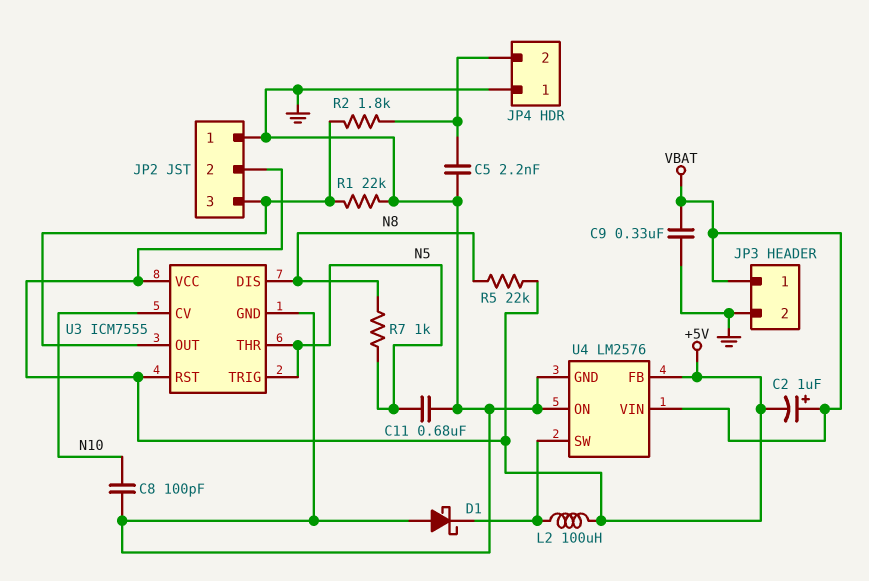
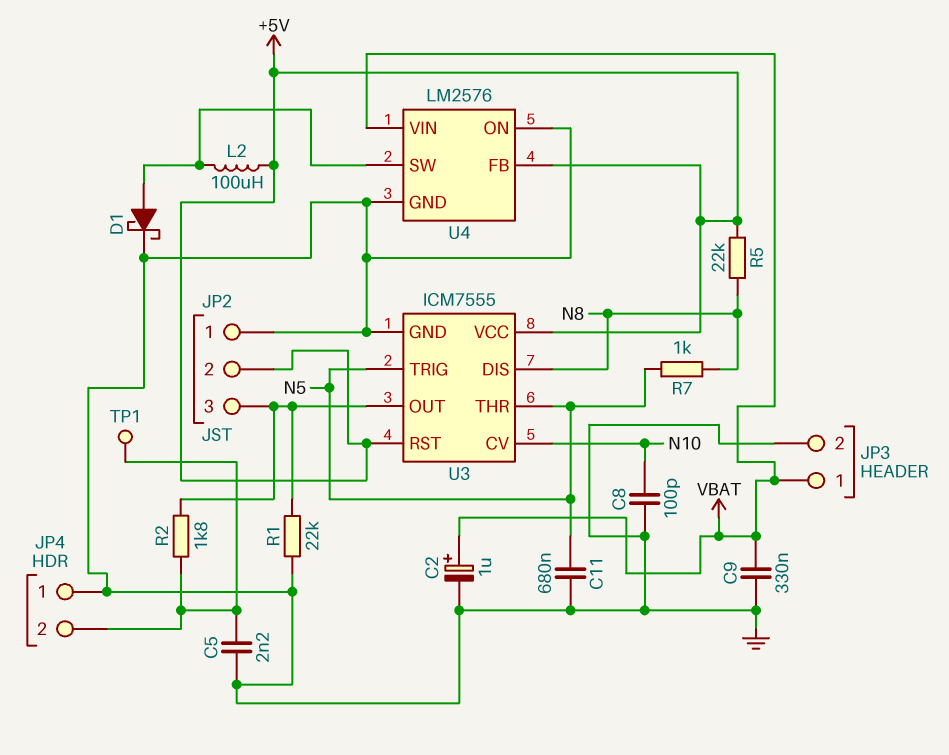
C2: 1uF (plus VBAT, minus +5V) -> 1uF (plus VBAT, minus GND)
D1: schottky (A GND, K U4/SW) -> schottky (A U4/SW, K GND)
TP1: none -> test point (JP4/2)

